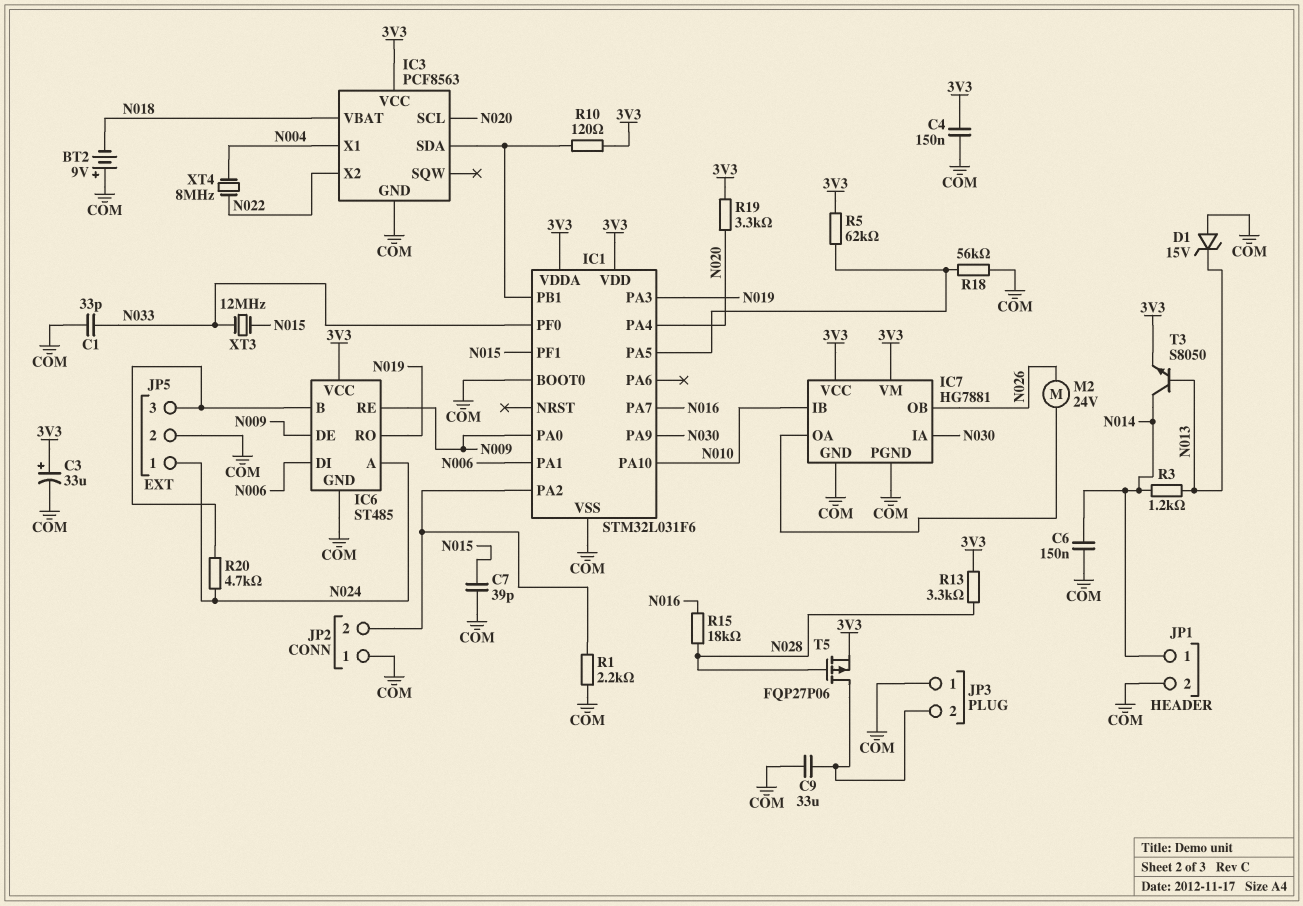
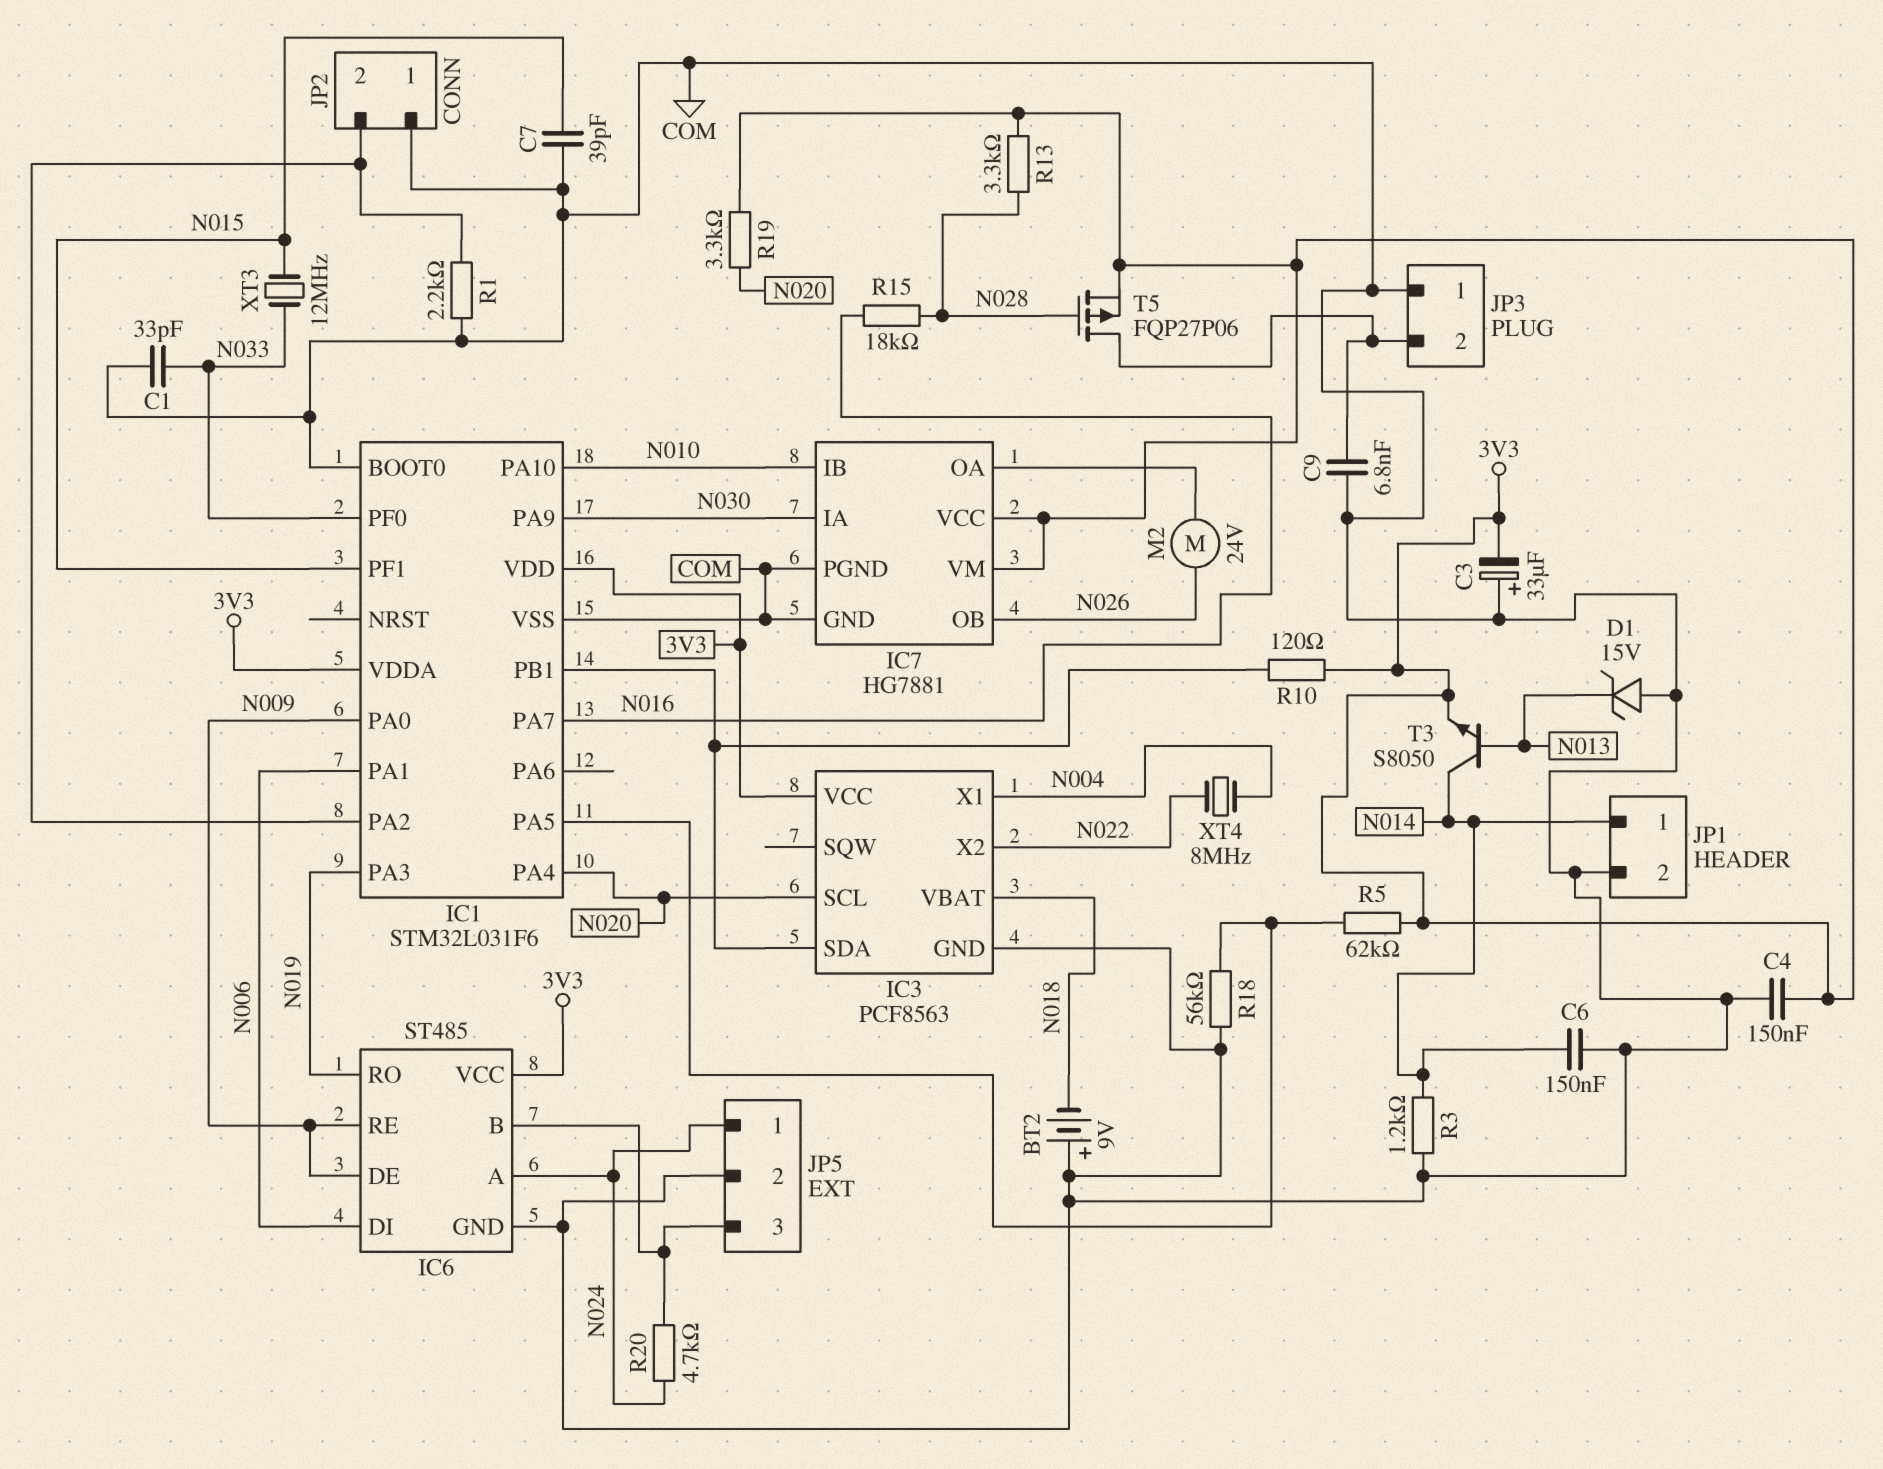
C3: 33uF (plus 3V3, minus COM) -> 33uF (plus COM, minus 3V3)
C9: 33uF (COM, JP3/2) -> 6.8nF (COM, JP3/2)
R3: 1.2k (N013, N014) -> 1.2k (COM, N014)

